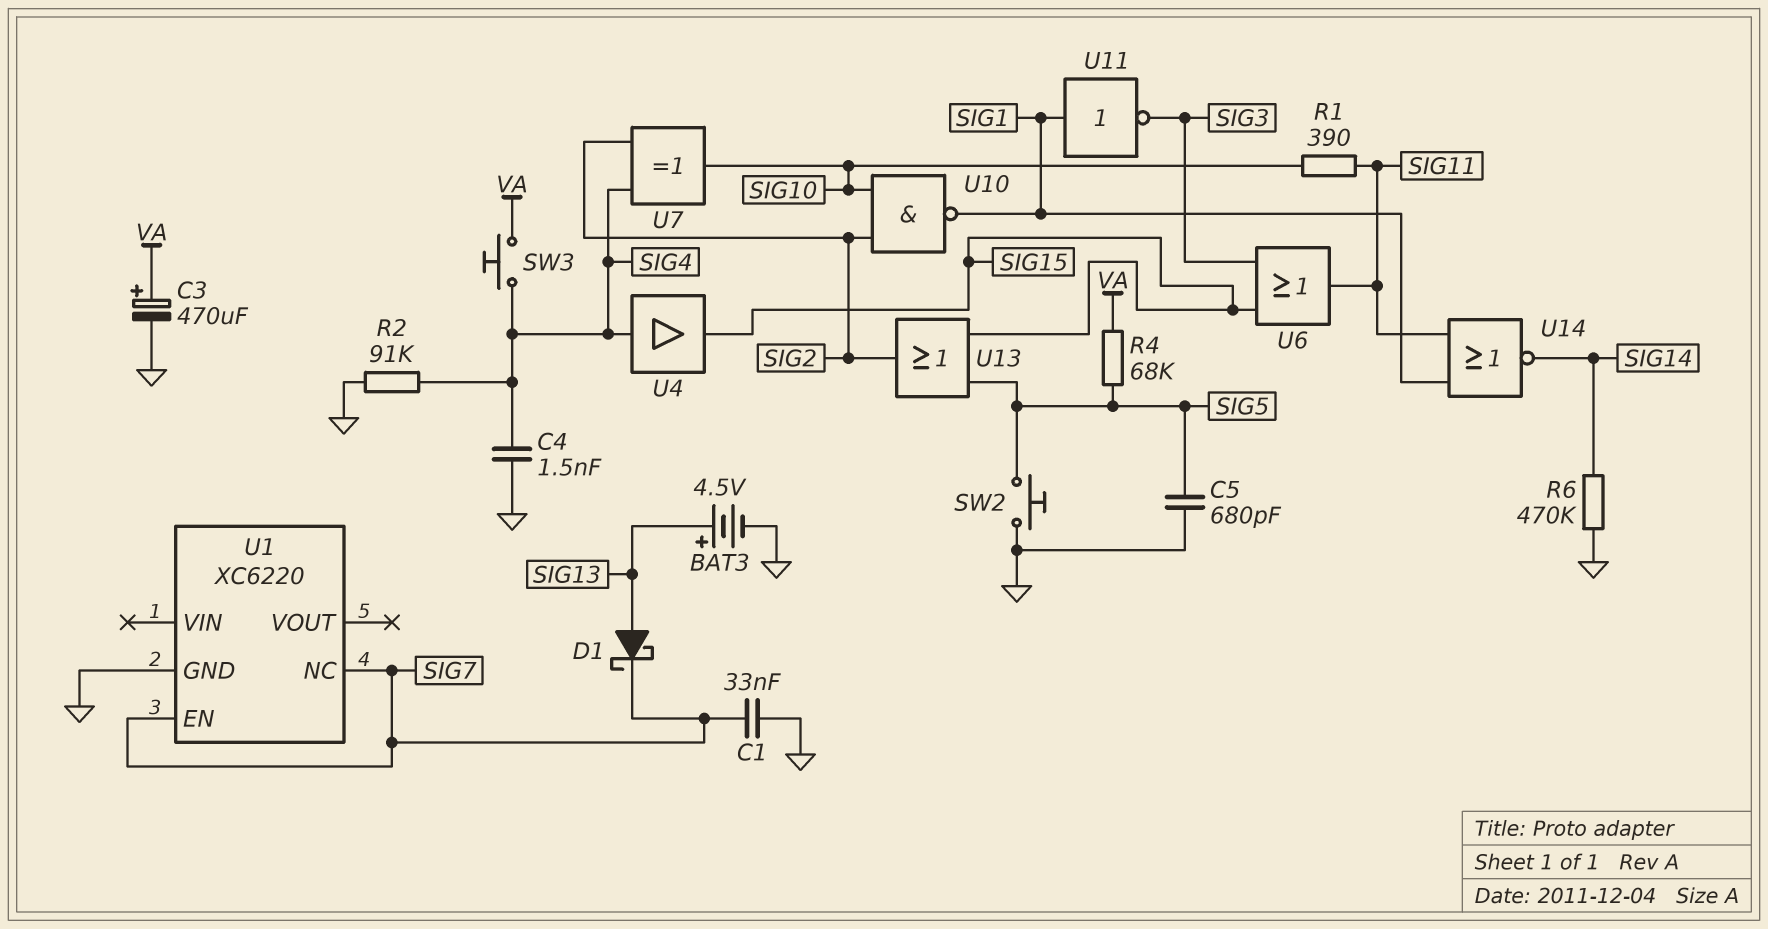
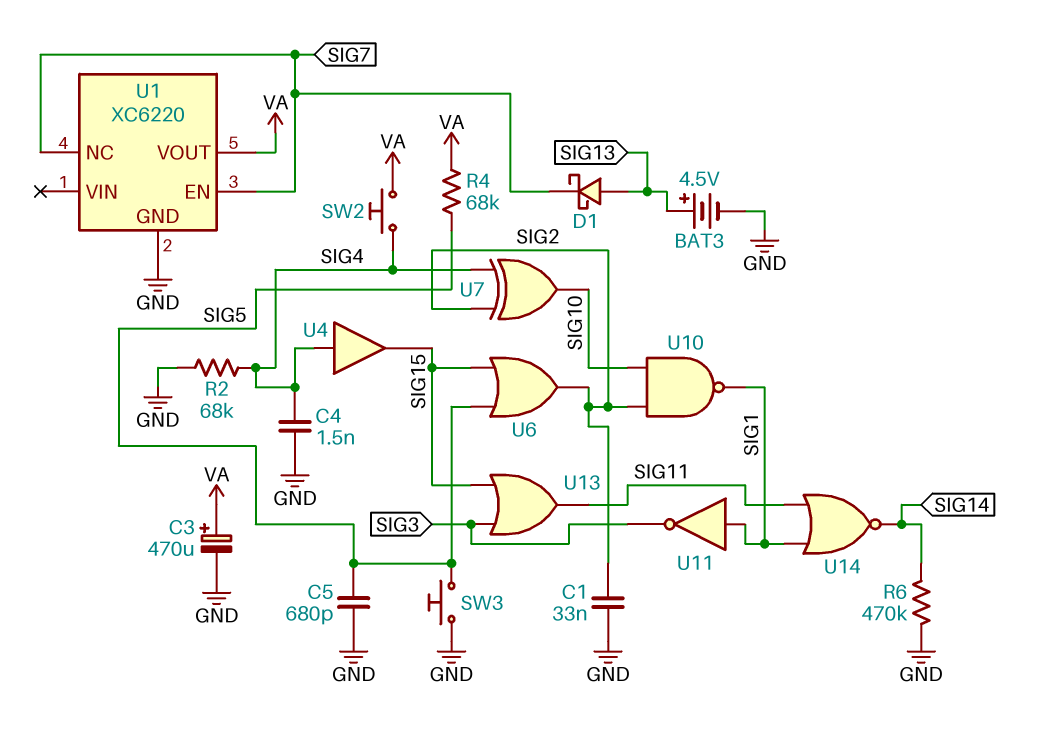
C1: 33nF (GND, SIG7) -> 33nF (GND, SIG2)
R1: 390 (SIG10, SIG11) -> none
R2: 91k (GND, SIG4) -> 68k (GND, SIG4)
SW2: button (GND, SIG5) -> button (SIG4, VA)
SW3: button (SIG4, VA) -> button (GND, SIG5)
U1 pin VOUT: none -> VA
U6: OR (in SIG3, in SIG15, out SIG11) -> OR (in SIG5, in SIG15, out SIG2)
U13: OR (in SIG5, in SIG15, out SIG2) -> OR (in SIG3, in SIG15, out SIG11)

